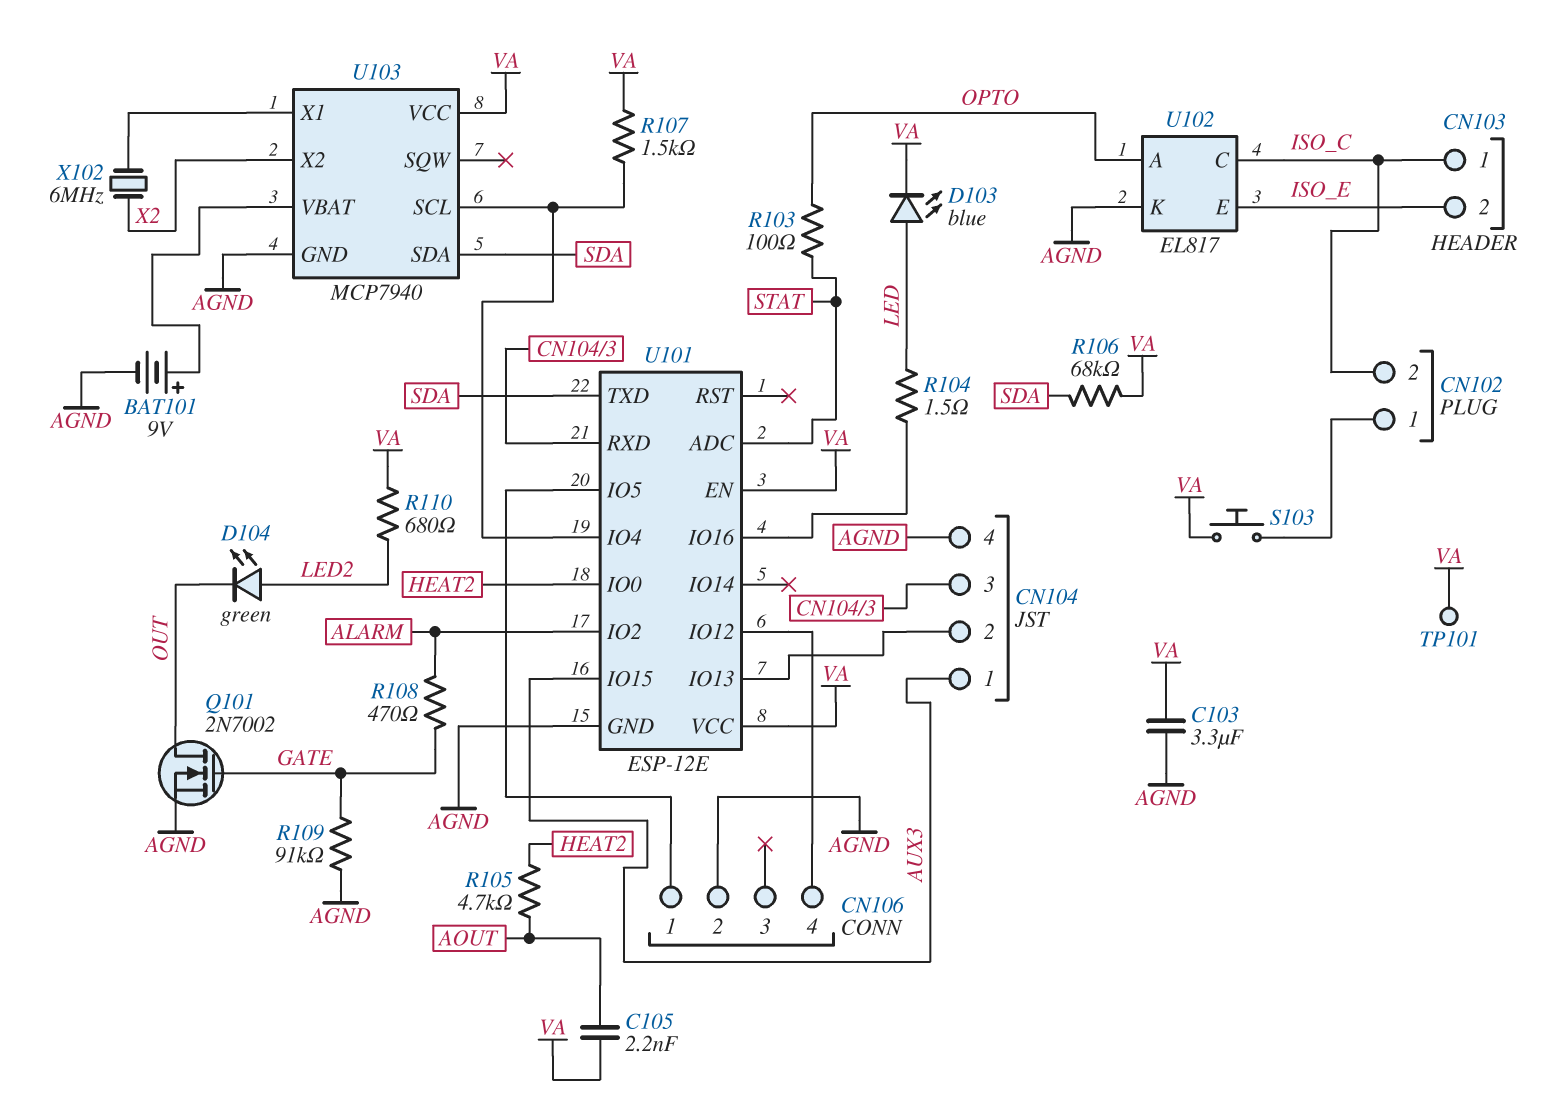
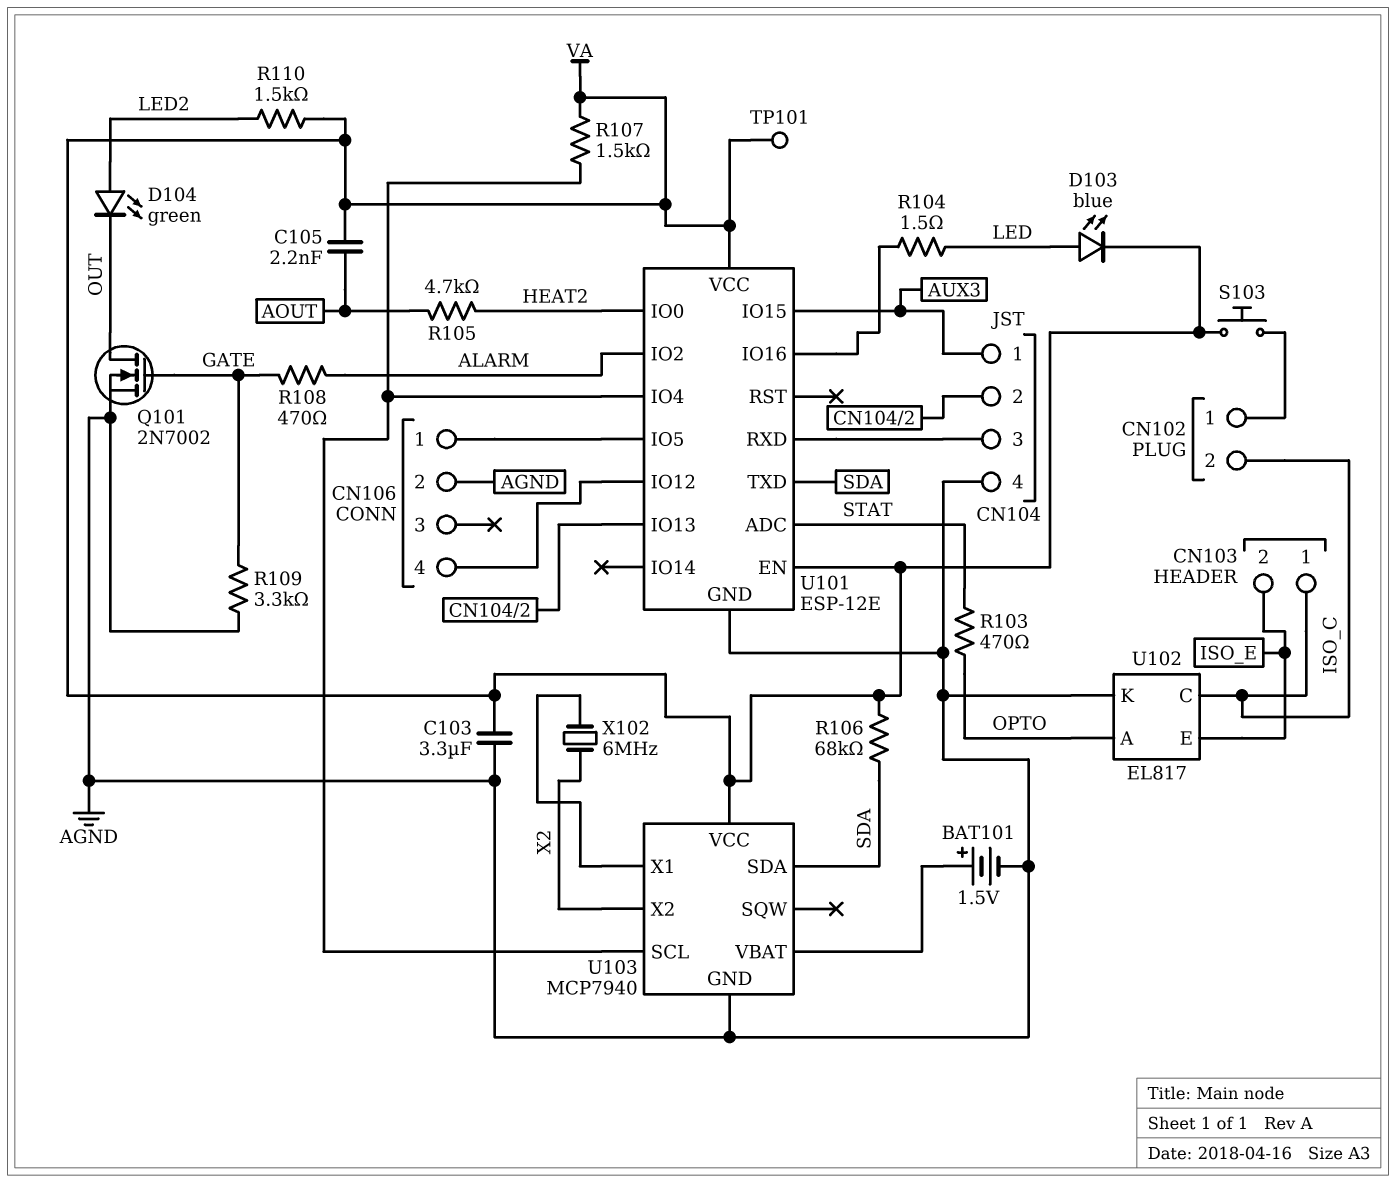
BAT101: 9V (plus U103/VBAT, minus AGND) -> 1.5V (plus U103/VBAT, minus AGND)
R103: 100 (OPTO, STAT) -> 470 (OPTO, STAT)
R109: 91k (AGND, GATE) -> 3.3k (AGND, GATE)
R110: 680 (LED2, VA) -> 1.5k (LED2, VA)

